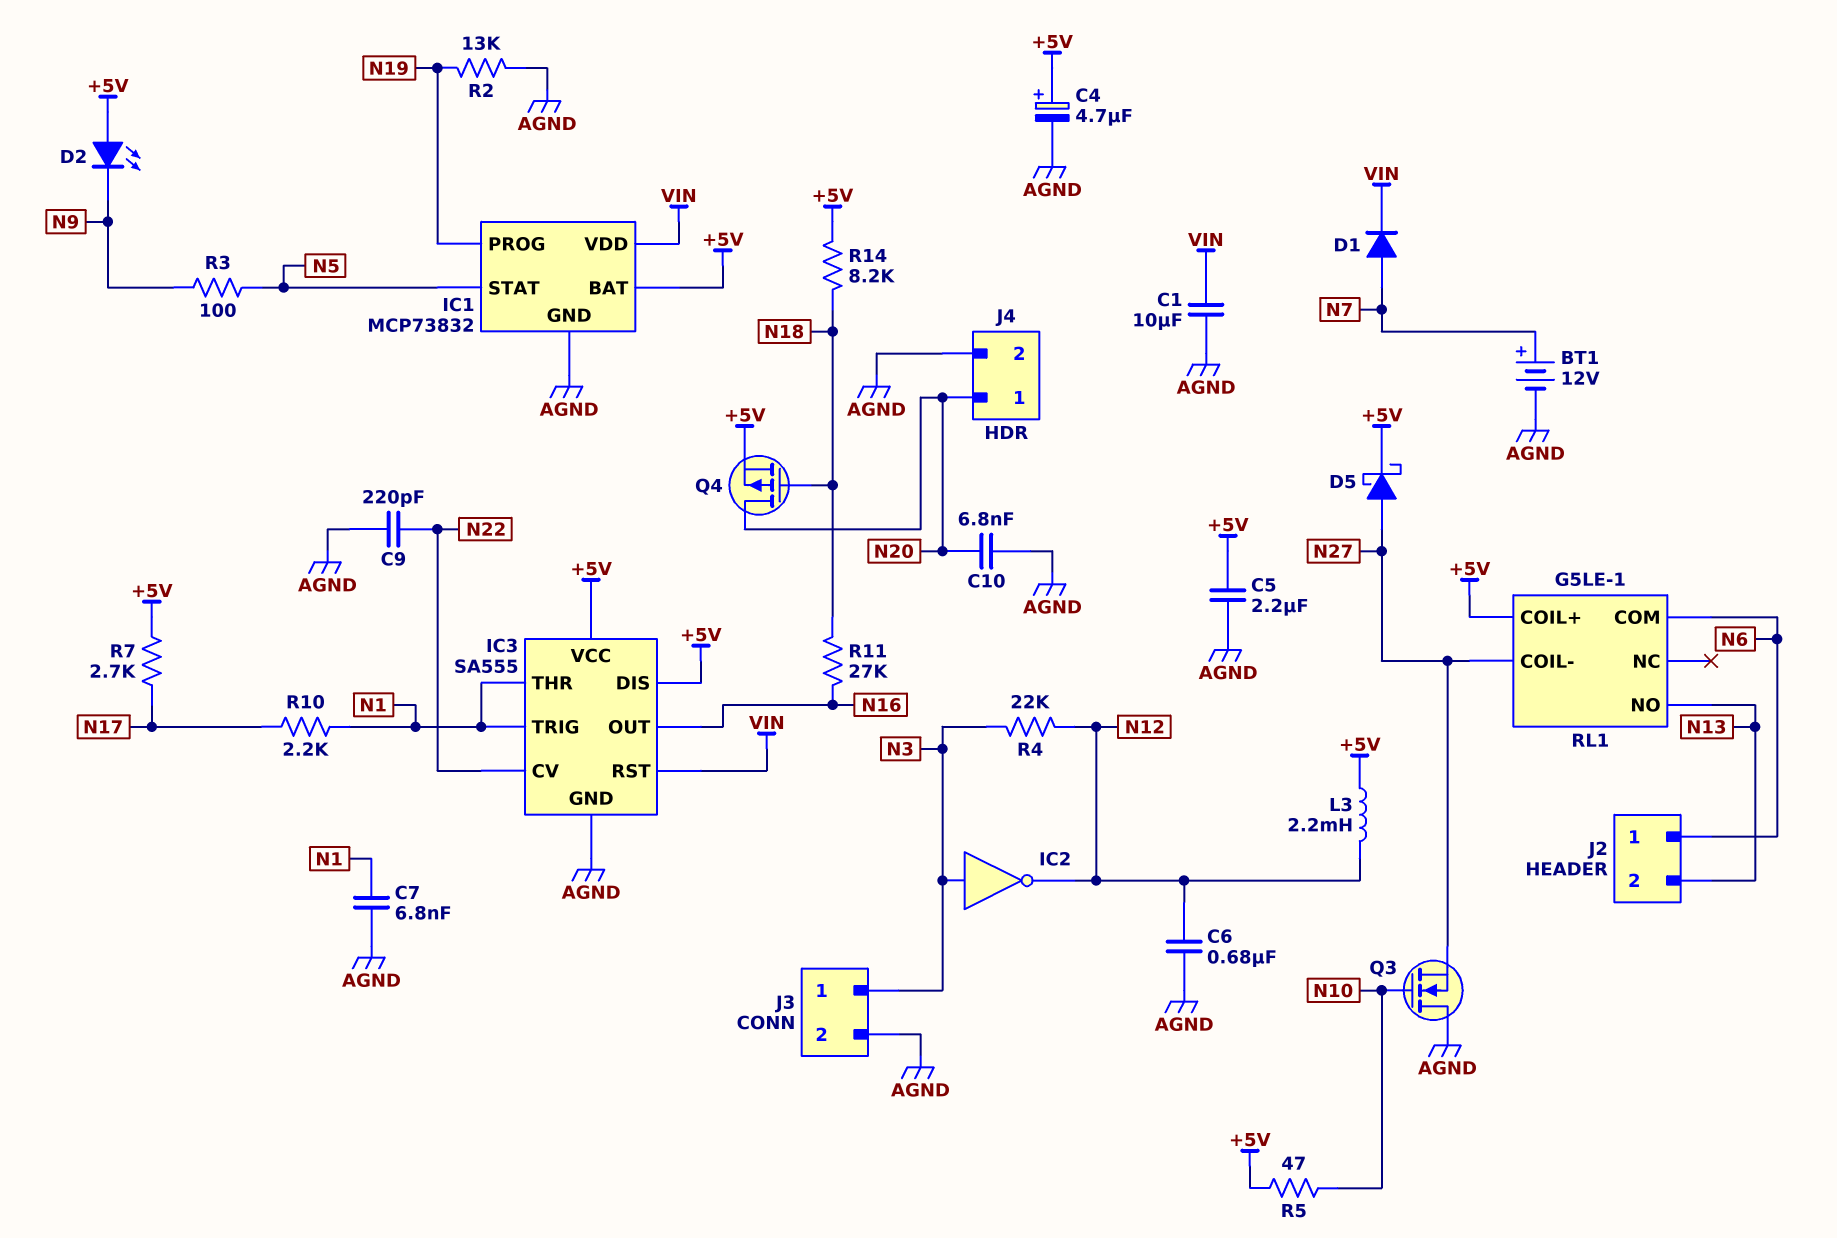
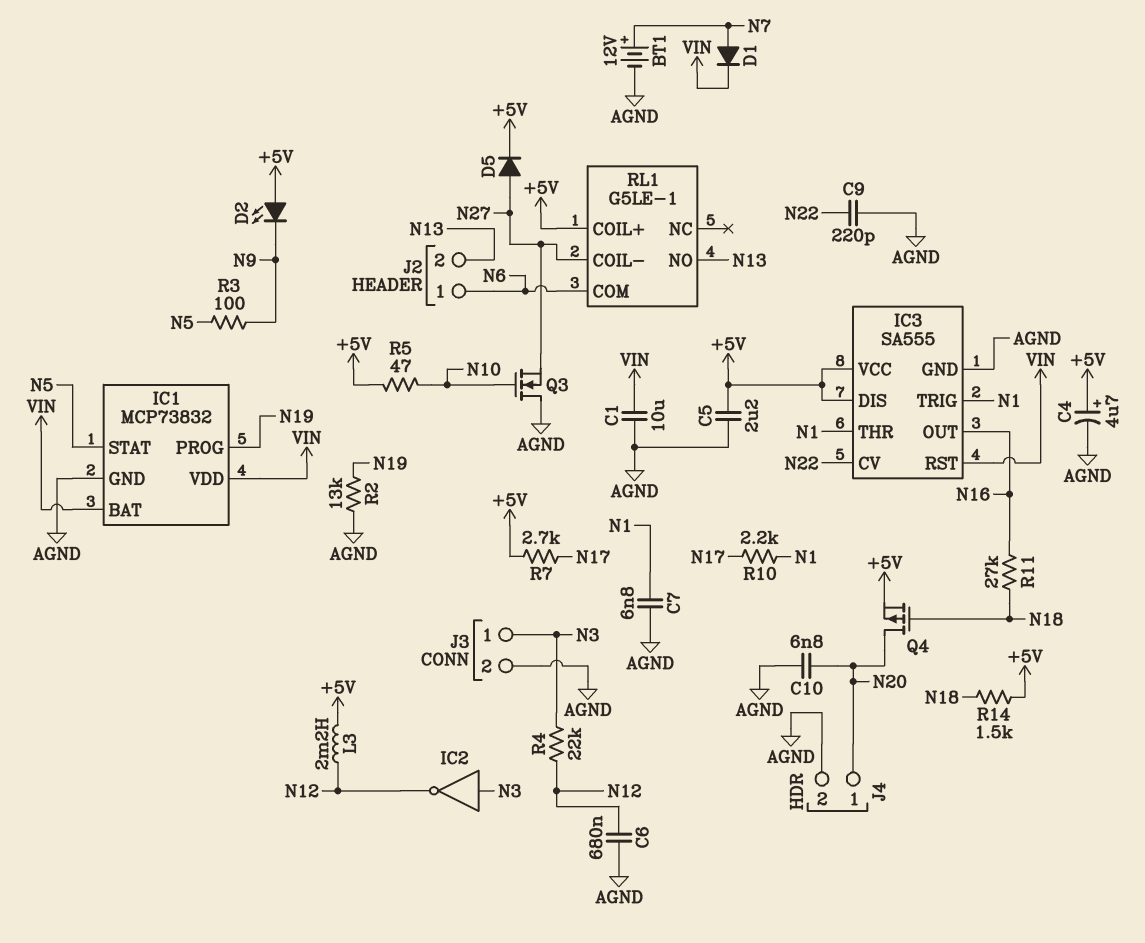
D5: schottky (A N27, K +5V) -> diode (A N27, K +5V)
IC1 pin BAT: +5V -> VIN
R14: 8.2k (+5V, N18) -> 1.5k (+5V, N18)

